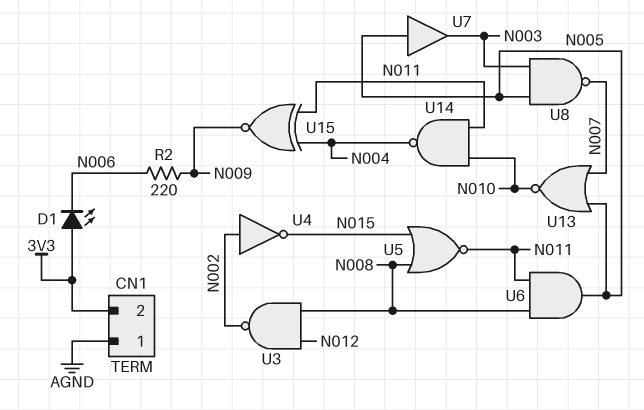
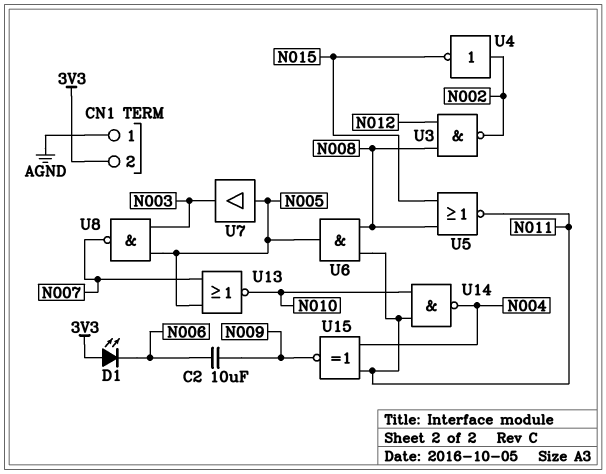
C2: none -> 10uF (N006, N009)
R2: 220 (N006, N009) -> none

